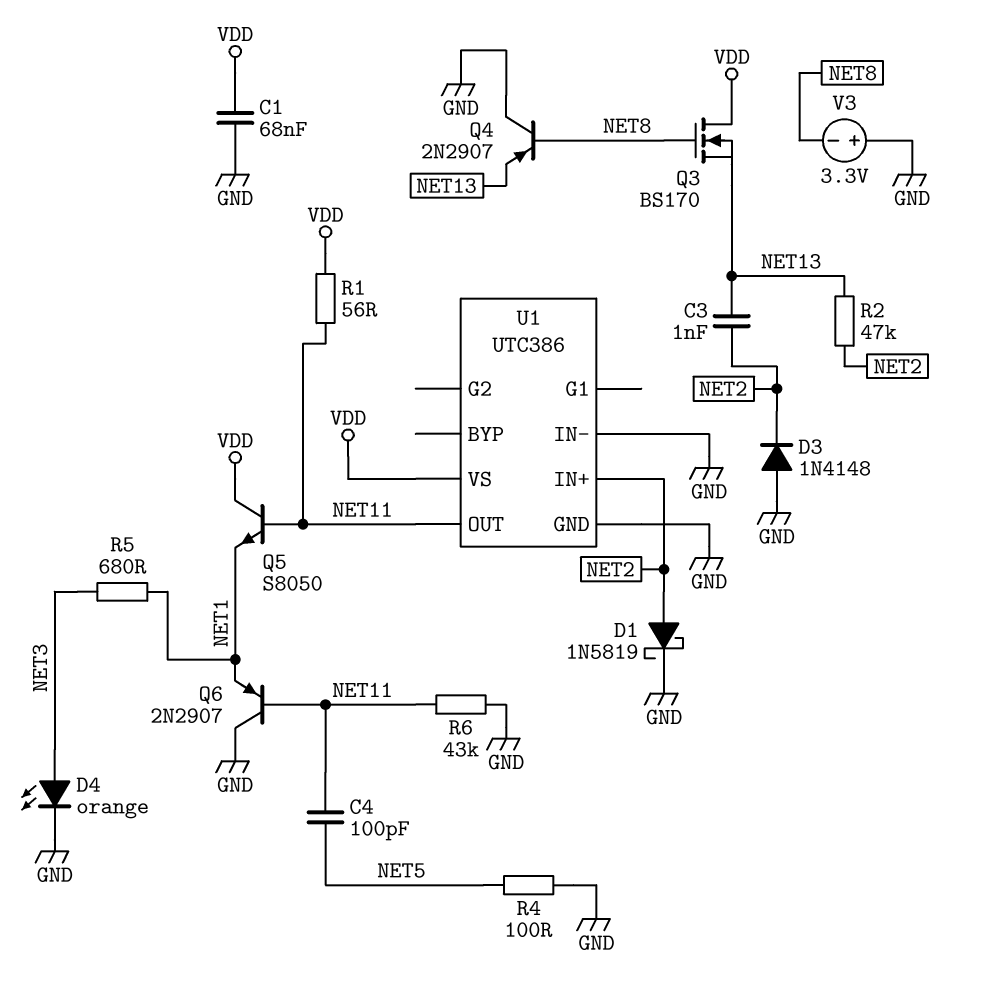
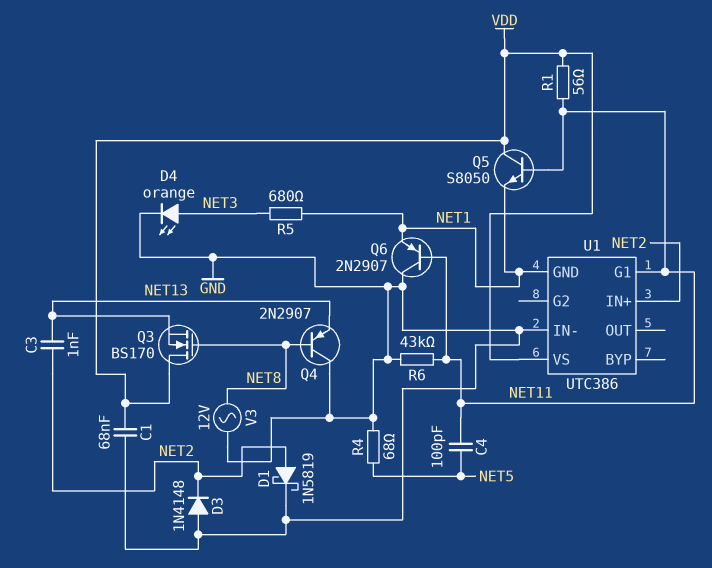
R2: 47k (NET2, NET13) -> none
R4: 100 (GND, NET5) -> 68 (GND, NET5)
U1 pin G1: none -> NET11
U1 pin GND: GND -> NET1
U1 pin OUT: NET11 -> none
V3: 3.3V (plus GND, minus NET8) -> AC 12V (GND, NET8)

